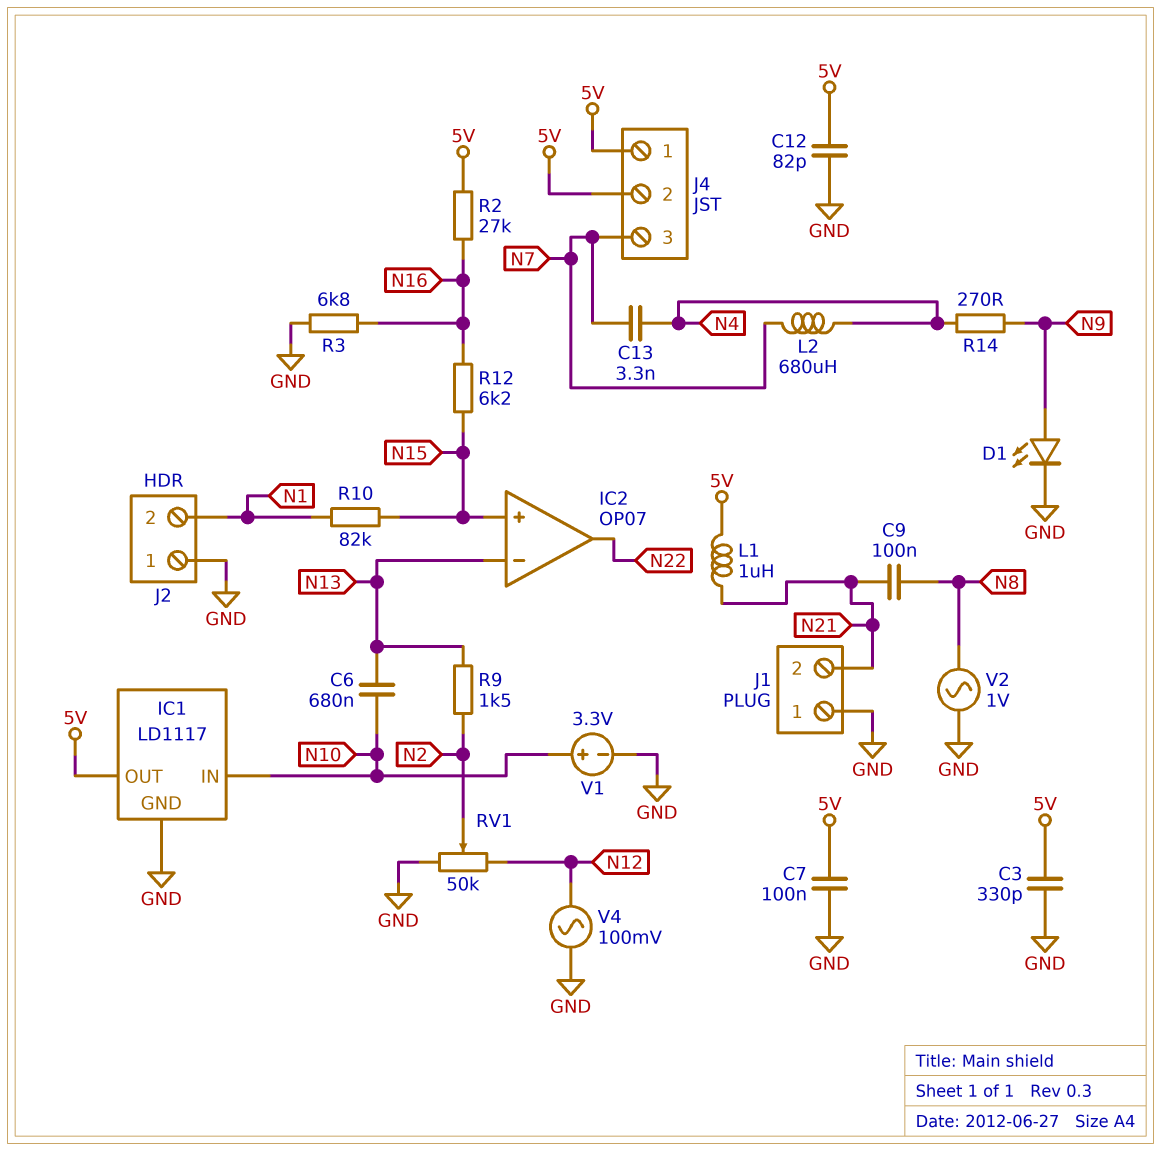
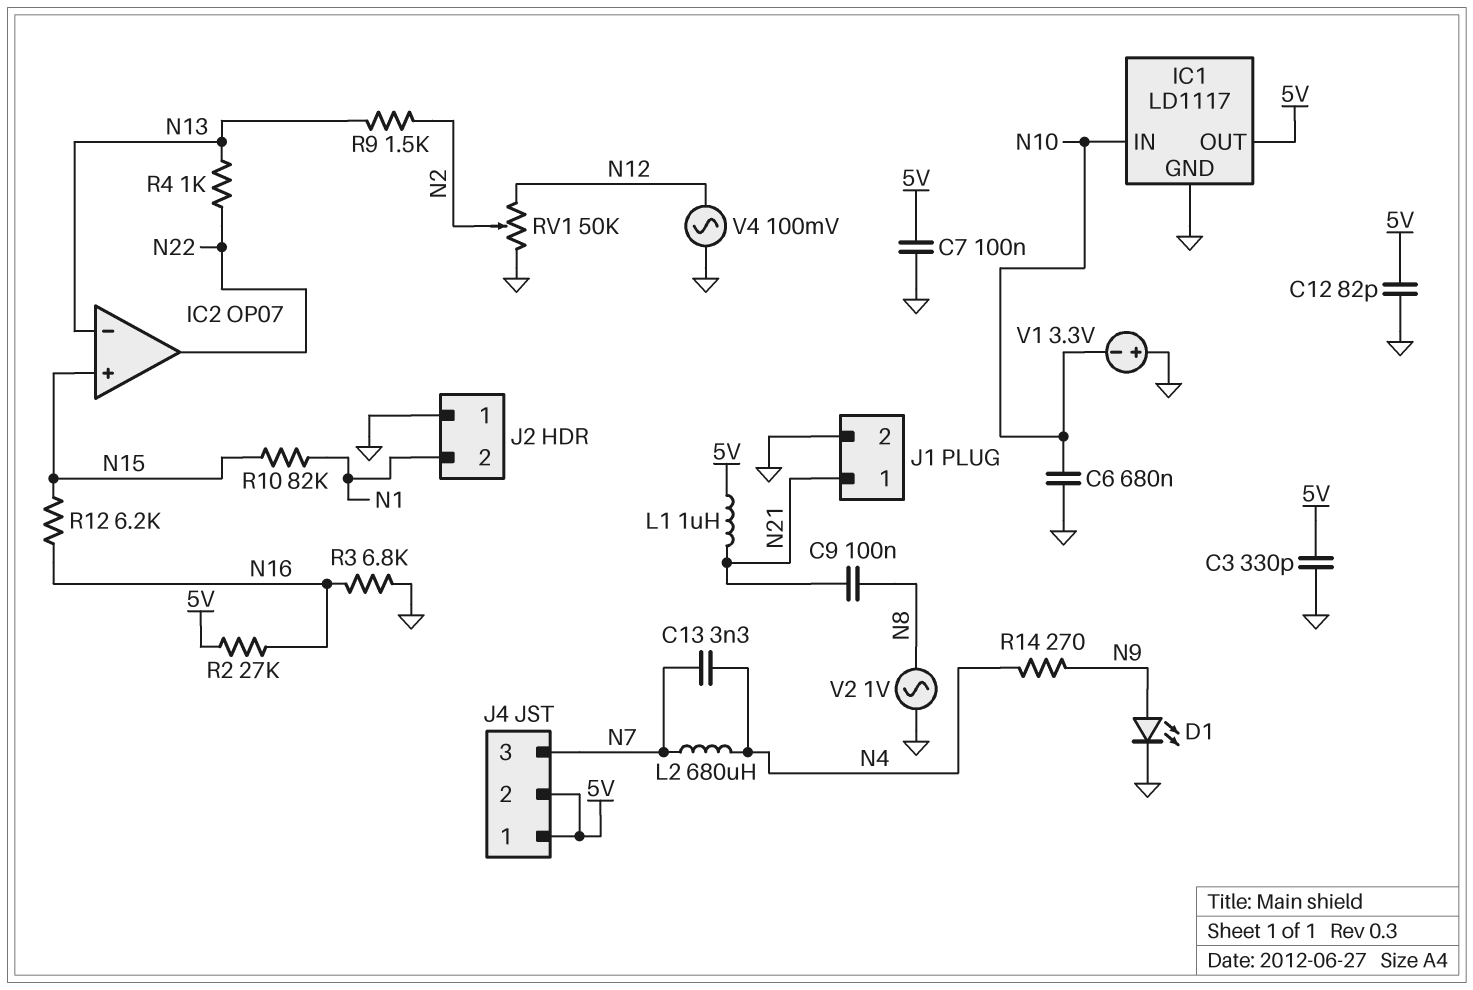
C6: 680nF (N10, N13) -> 680nF (GND, N10)
J1 pin 1: GND -> N21
J1 pin 2: N21 -> GND
R4: none -> 1k (N13, N22)
V1: 3.3V (plus N10, minus GND) -> 3.3V (plus GND, minus N10)

